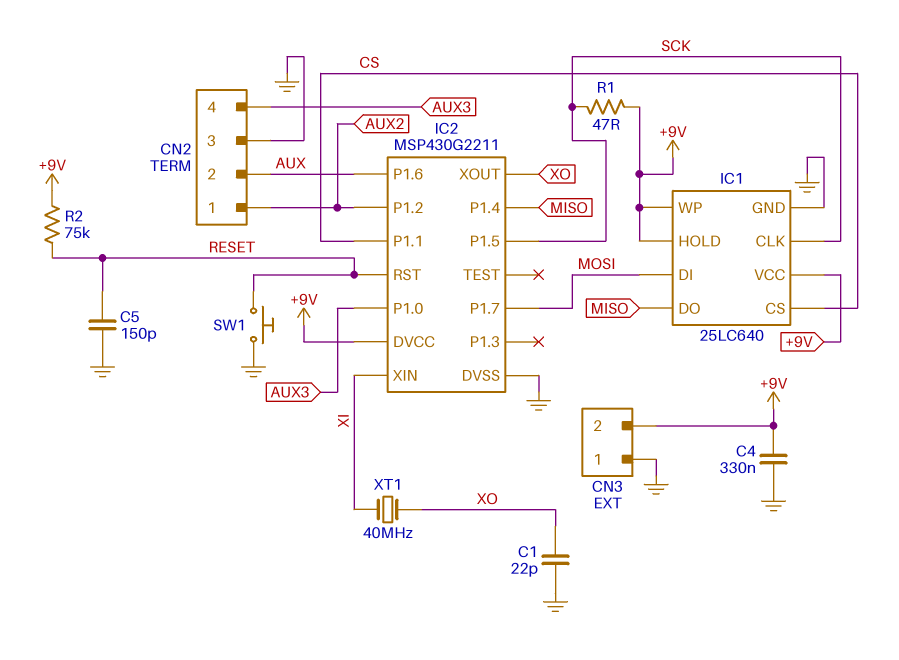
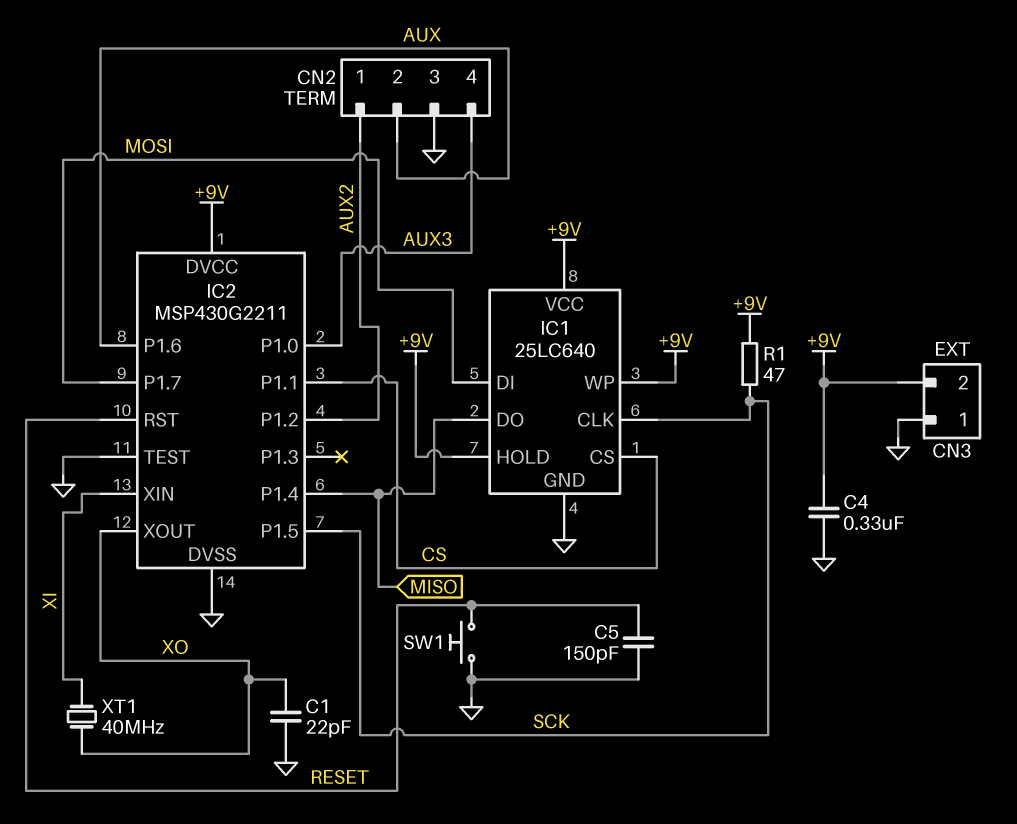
IC2 pin TEST: none -> GND
R2: 75k (+9V, RESET) -> none

